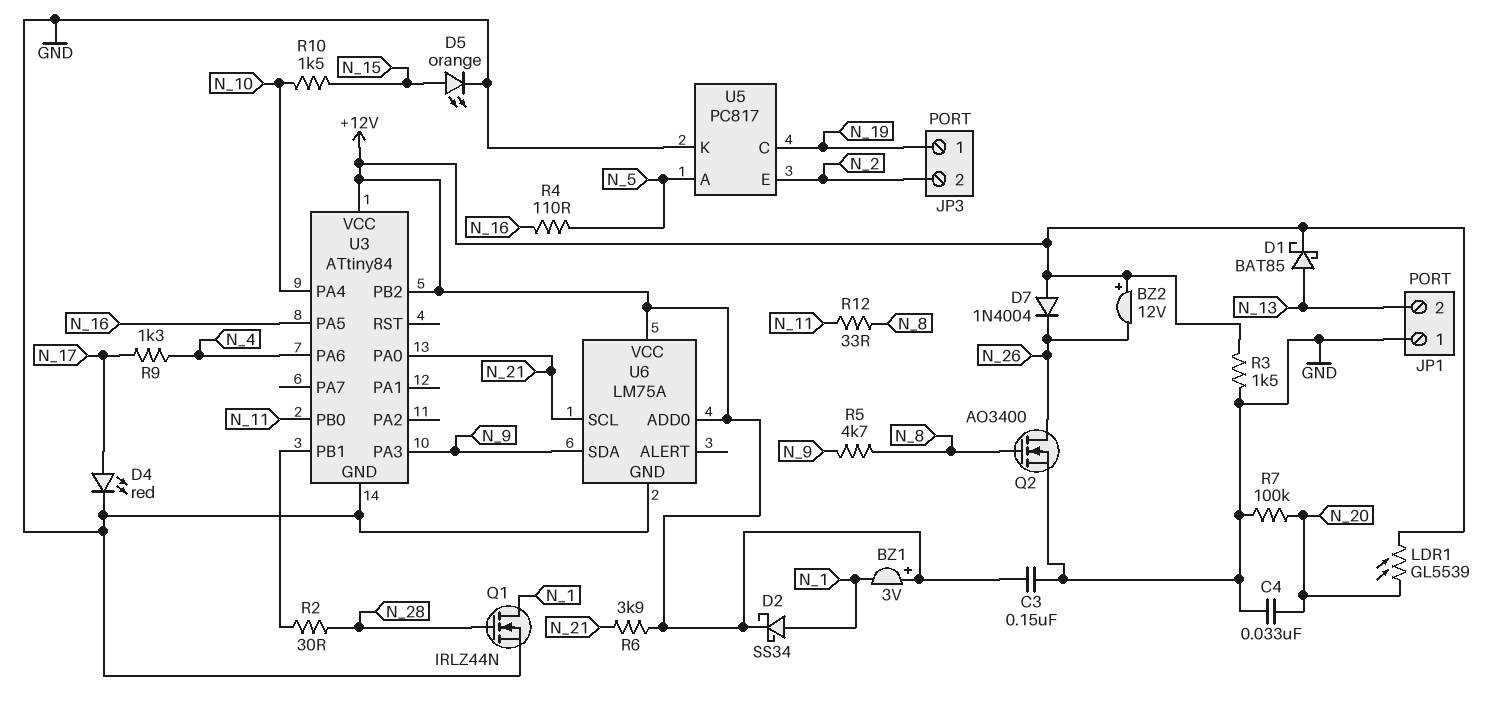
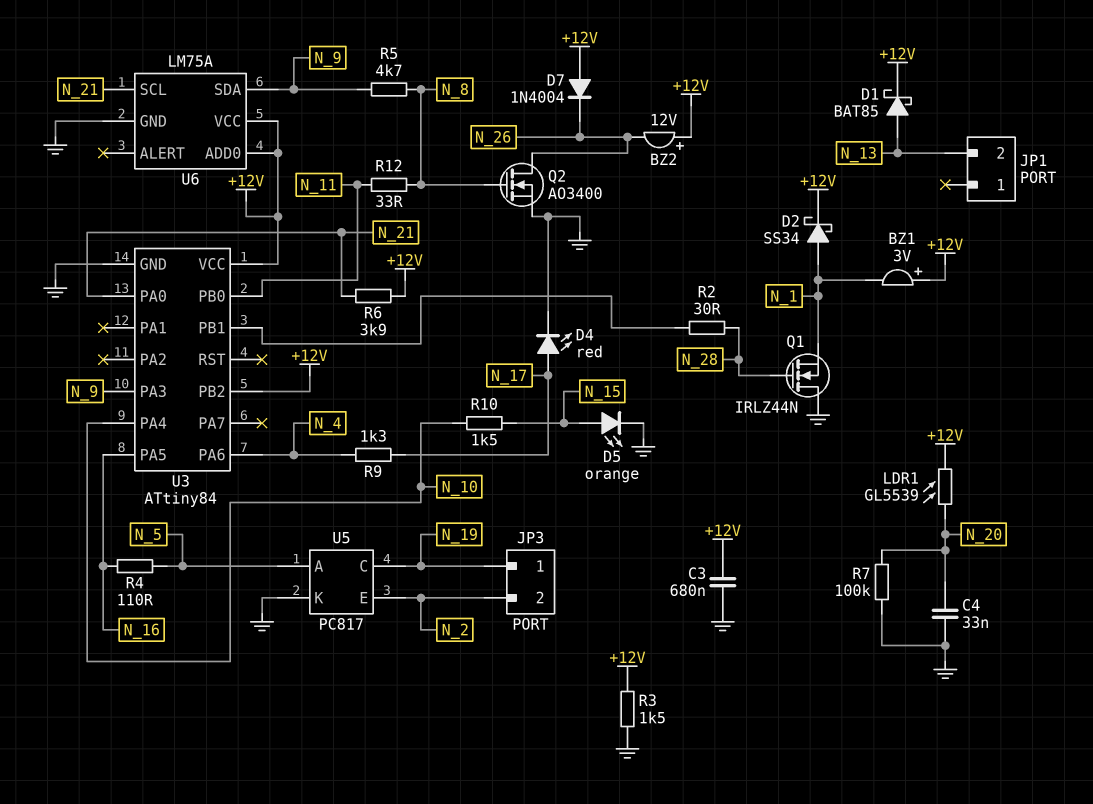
C3: 150nF (+12V, GND) -> 680nF (+12V, GND)
JP1 pin 1: GND -> none
Q1: NMOS IRLZ44N (G N_28, D N_1, S GND) -> NMOS IRLZ44N (G N_28, D GND, S N_1)

